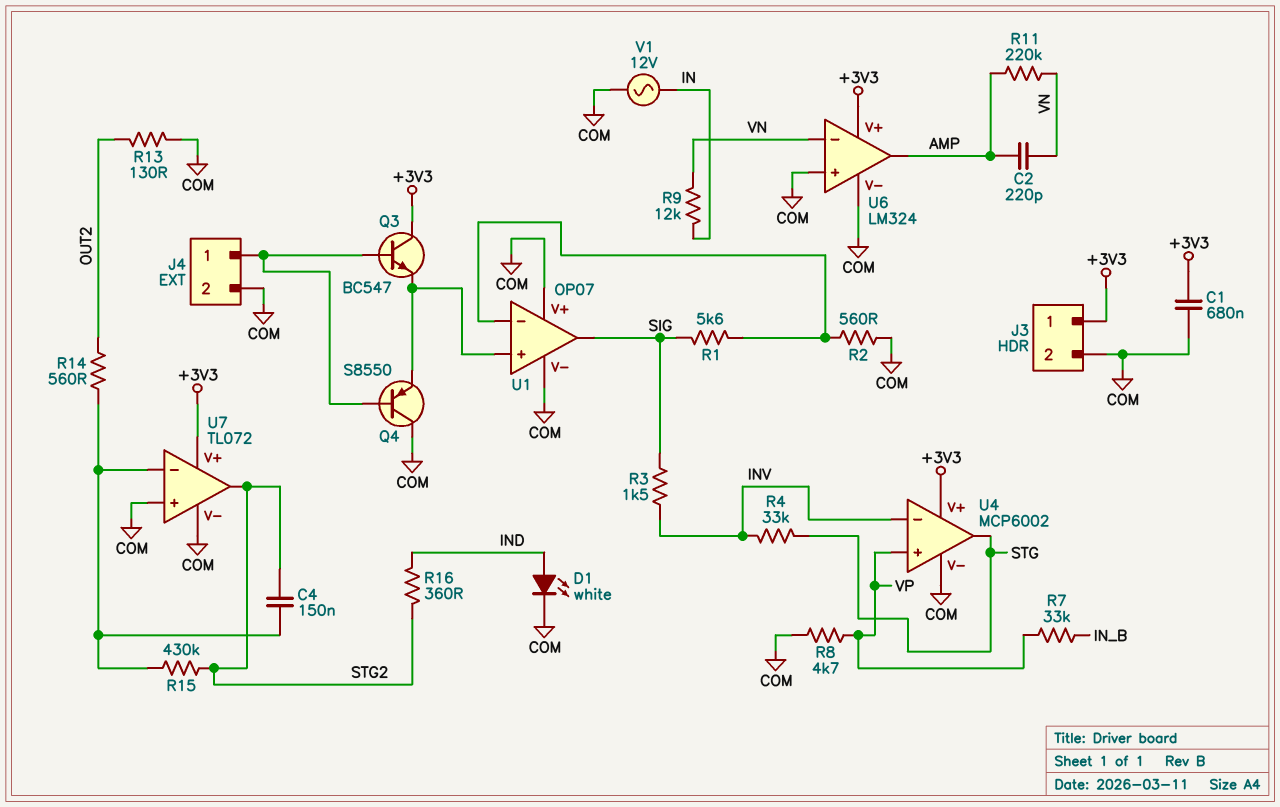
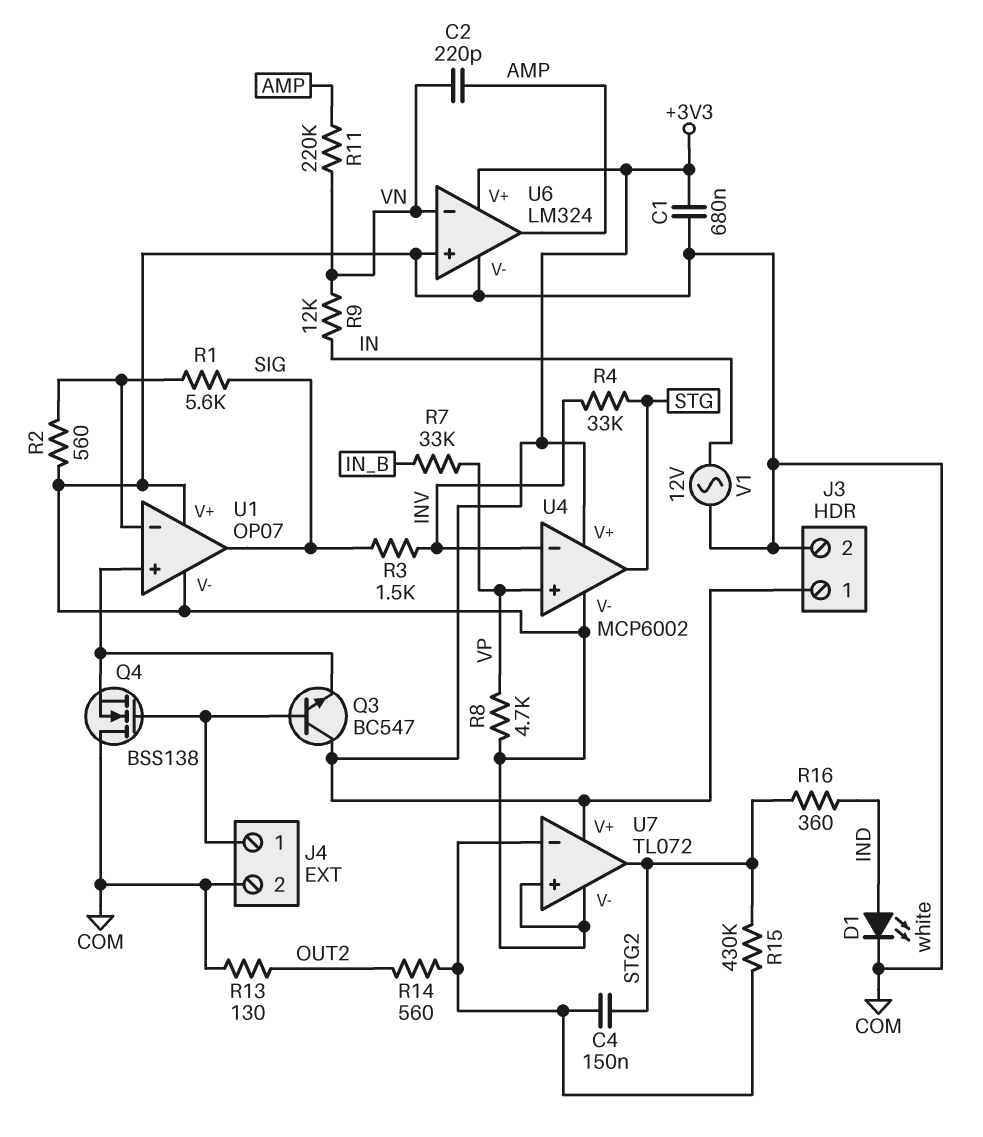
Q4: PNP S8550 (B J4/1, C COM, E U1/in+) -> NMOS BSS138 (G J4/1, D COM, S U1/in+)

